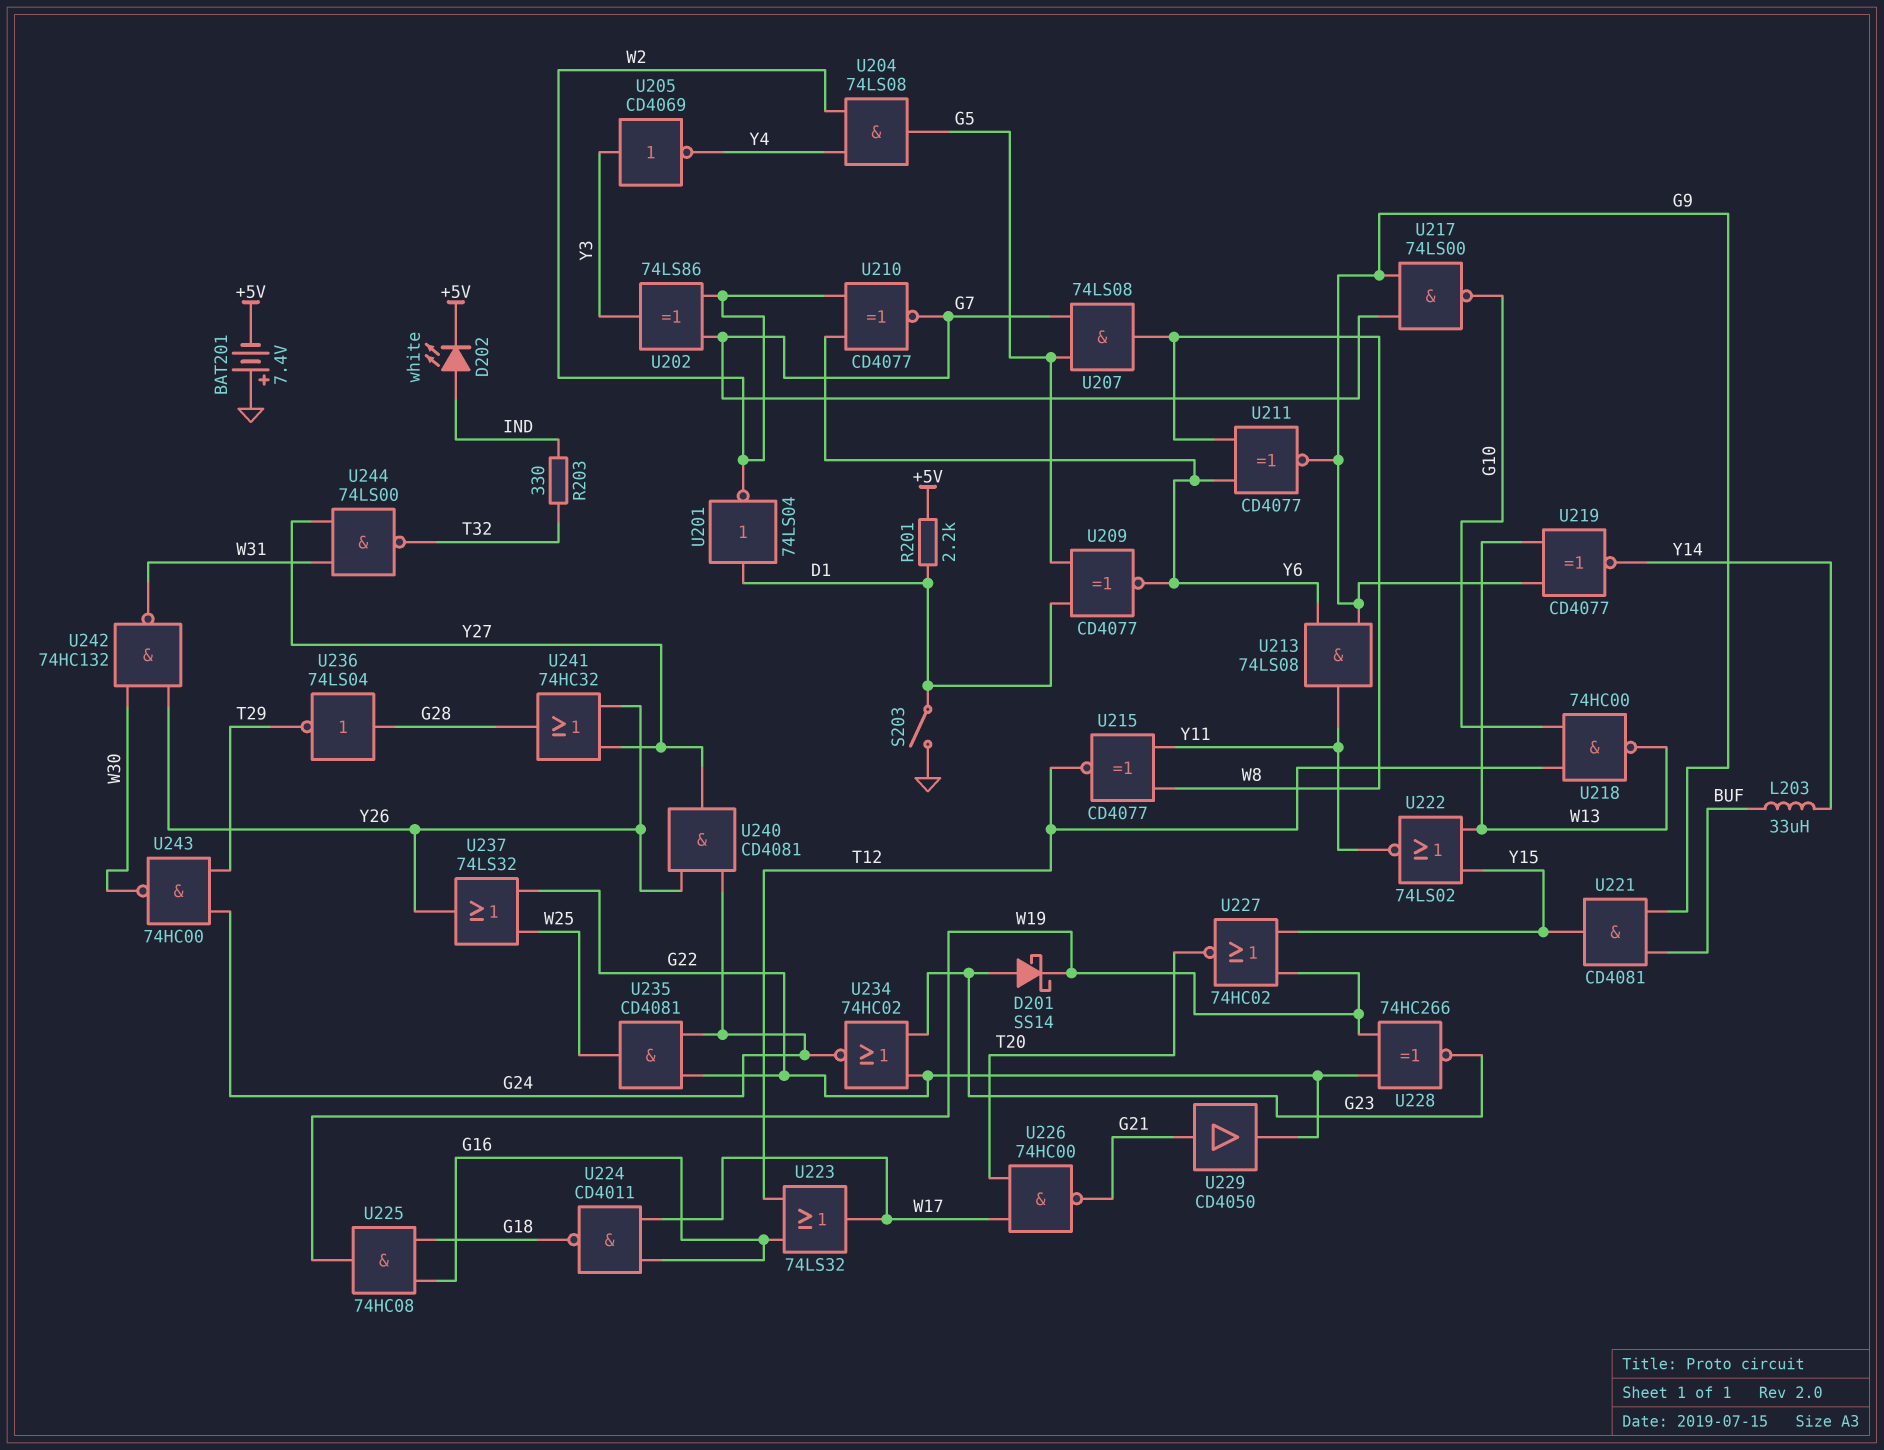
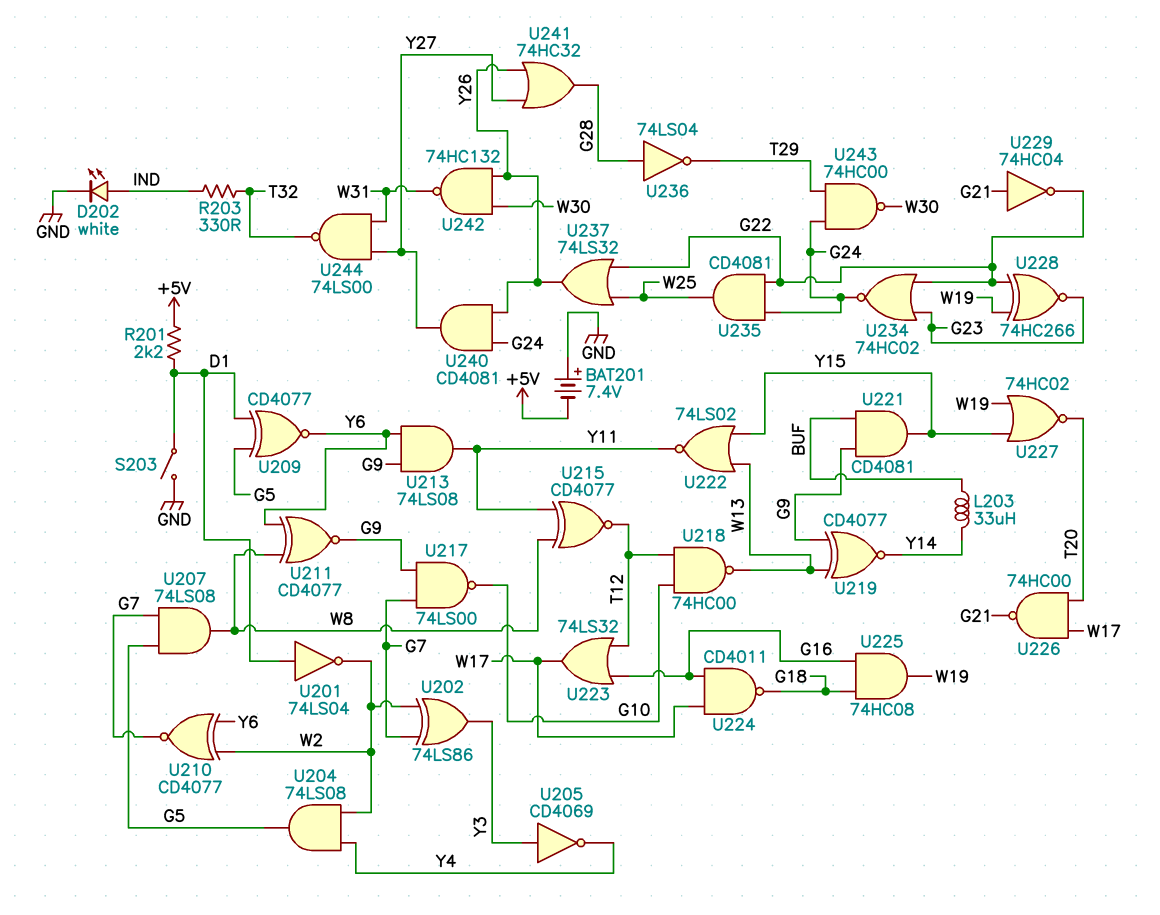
D201: schottky SS14 (A G23, K W19) -> none
D202: LED white (A IND, K +5V) -> LED white (A IND, K GND)
U229: buffer CD4050 (in G21, out G22) -> NOT 74HC04 (in G21, out G22)

